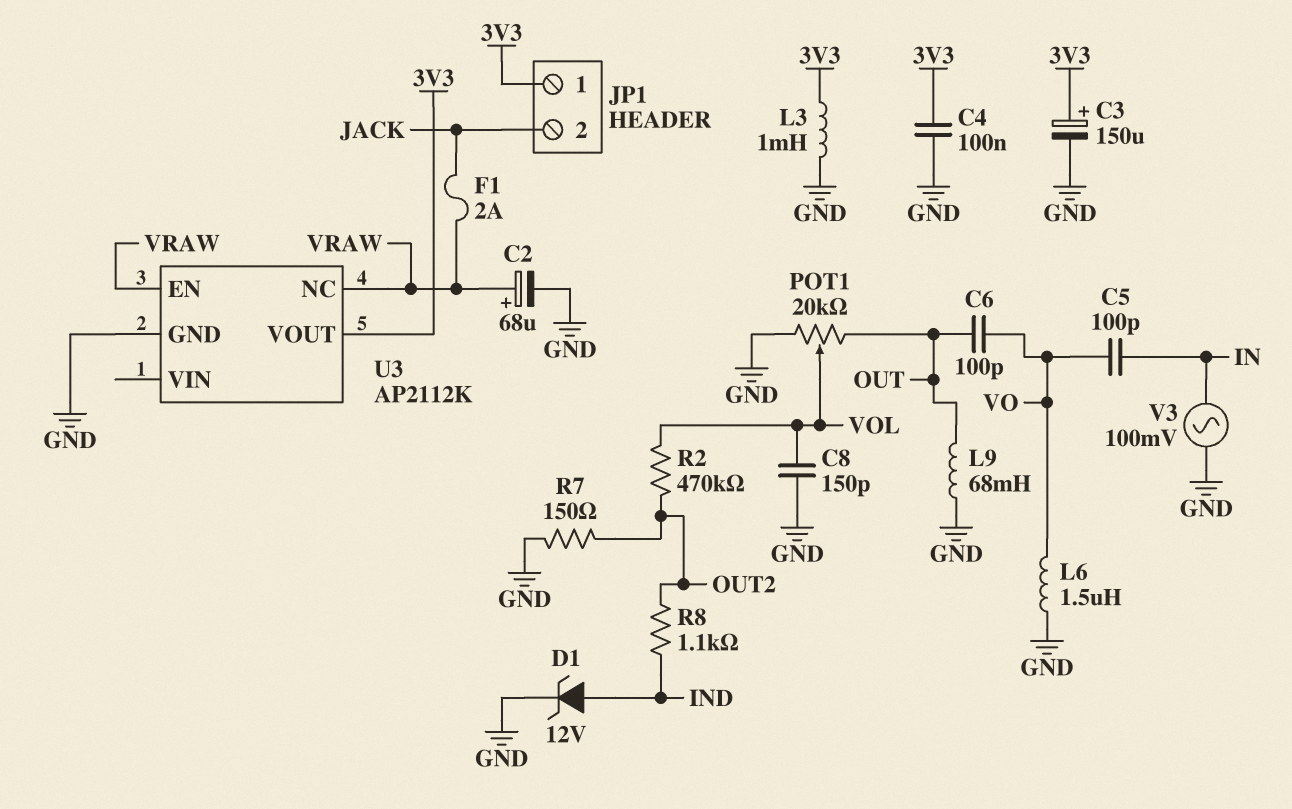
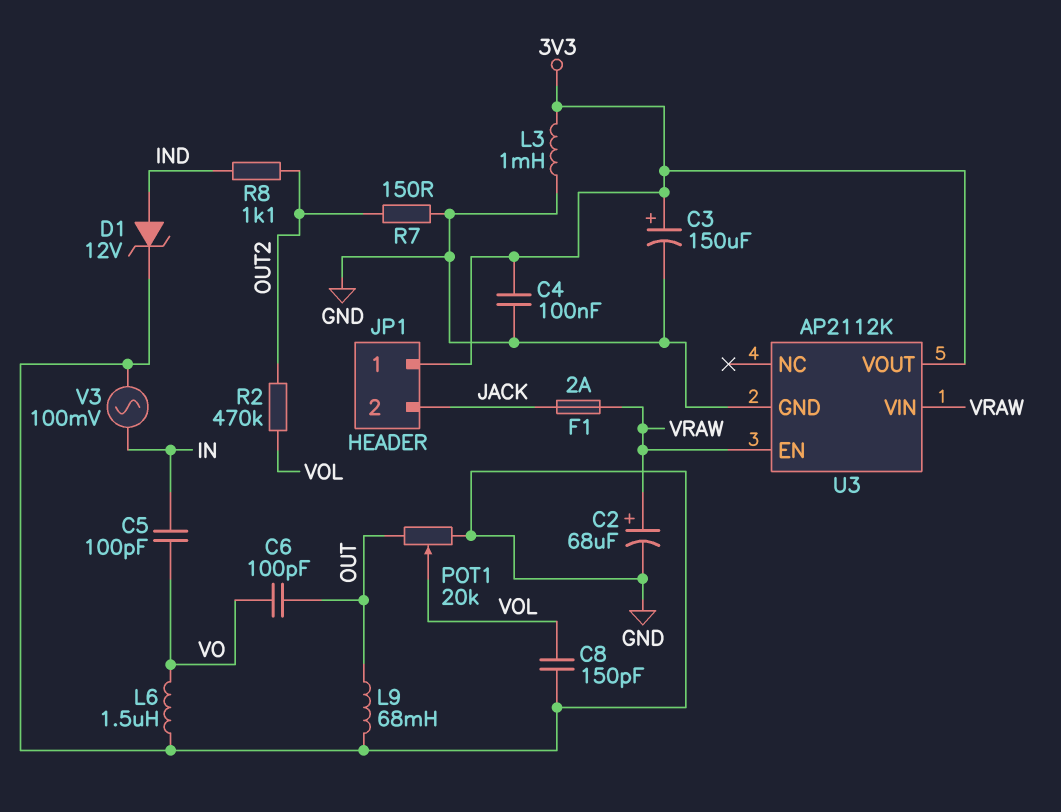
U3 pin NC: VRAW -> none
U3 pin VIN: none -> VRAW

